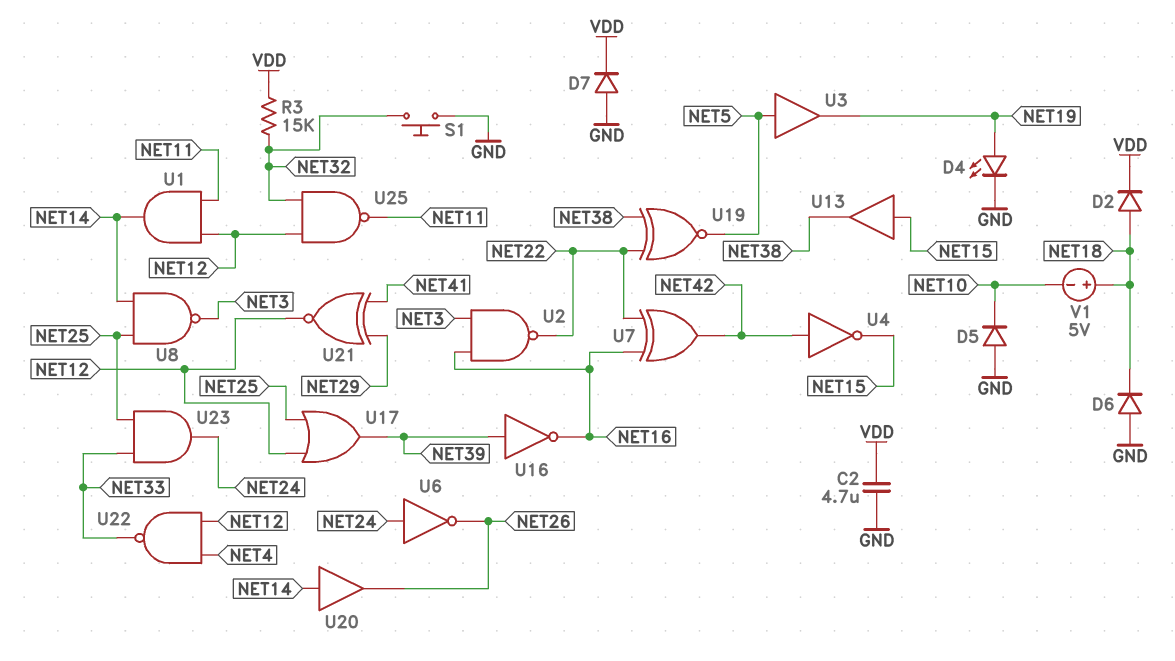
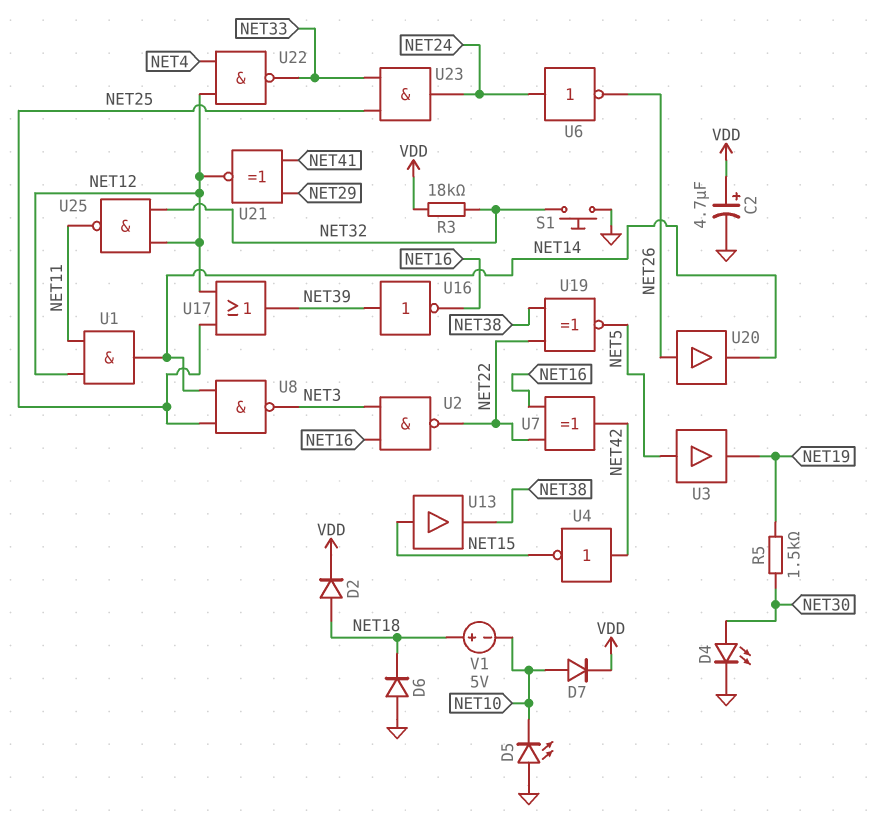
C2: 4.7uF (GND, VDD) -> 4.7uF (plus VDD, minus GND)
D4: LED (A NET19, K GND) -> LED (A NET30, K GND)
D5: diode (A GND, K NET10) -> LED (A GND, K NET10)
D7: diode (A GND, K VDD) -> diode (A NET10, K VDD)
R3: 15k (NET32, VDD) -> 18k (NET32, VDD)
R5: none -> 1.5k (NET19, NET30)
U20: buffer (in NET14, out NET26) -> buffer (in NET26, out NET14)

